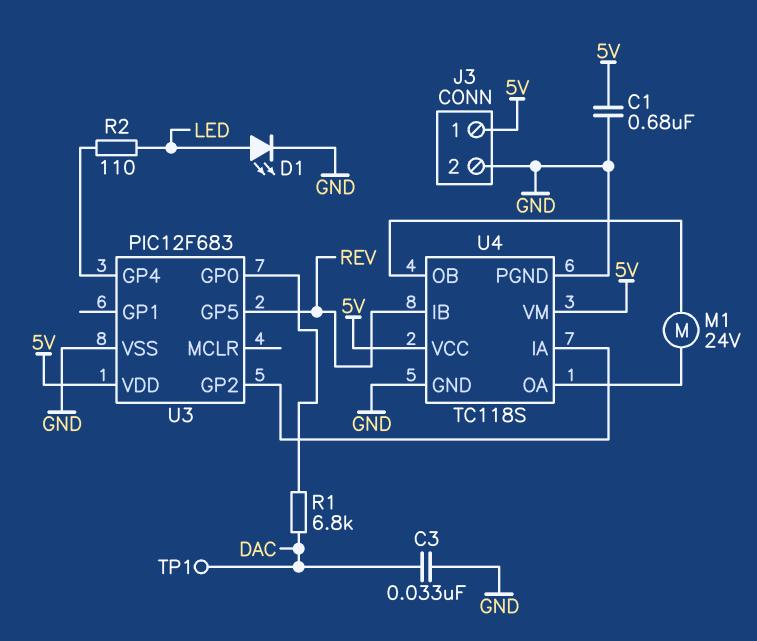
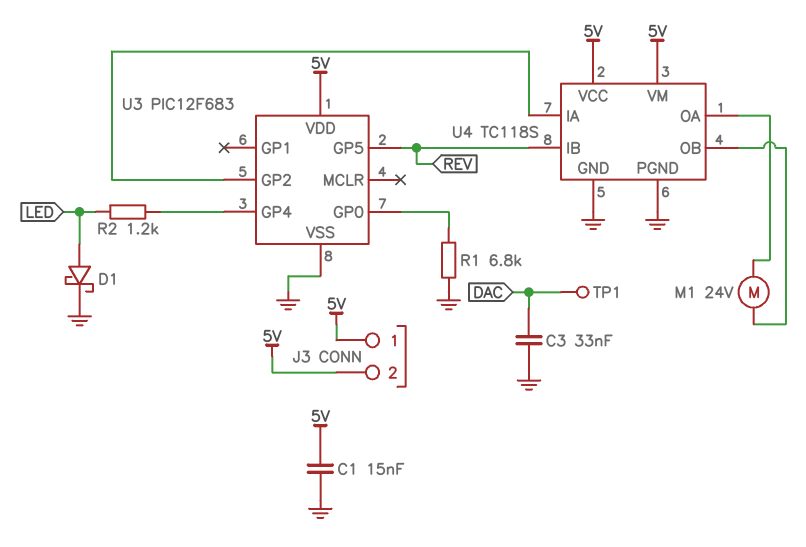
C1: 680nF (5V, GND) -> 15nF (5V, GND)
D1: LED (A LED, K GND) -> schottky (A LED, K GND)
J3 pin 2: GND -> 5V
R1: 6.8k (DAC, U3/GP0) -> 6.8k (GND, U3/GP0)
R2: 110 (LED, U3/GP4) -> 1.2k (LED, U3/GP4)

